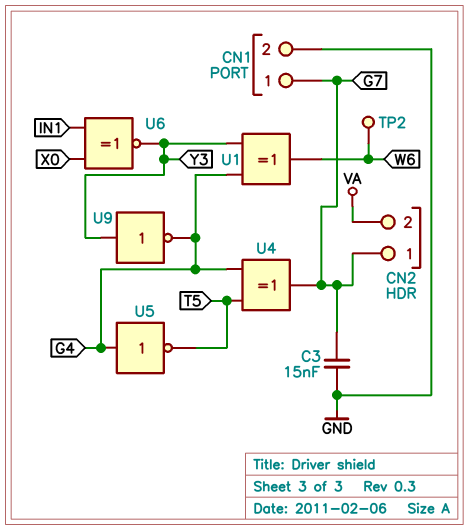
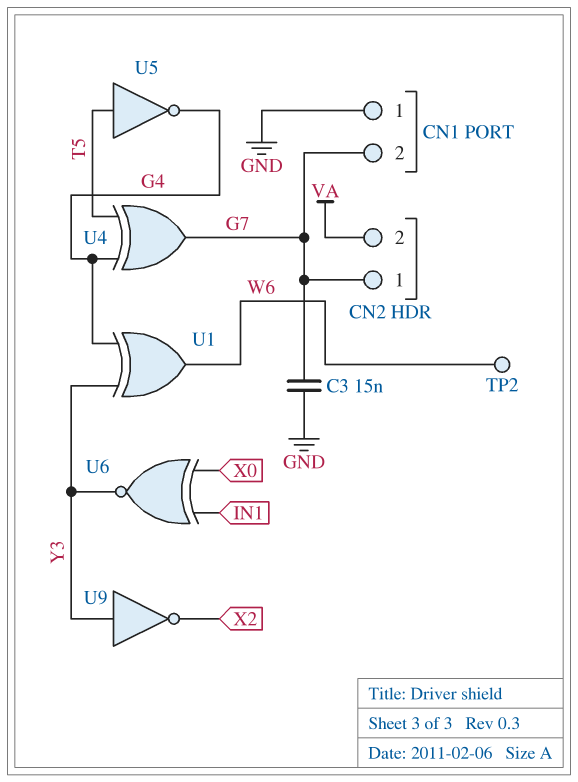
CN1 pin 1: G7 -> GND
CN1 pin 2: GND -> G7
U5: NOT (in G4, out T5) -> NOT (in T5, out G4)
U9: NOT (in Y3, out G4) -> NOT (in Y3, out X2)

